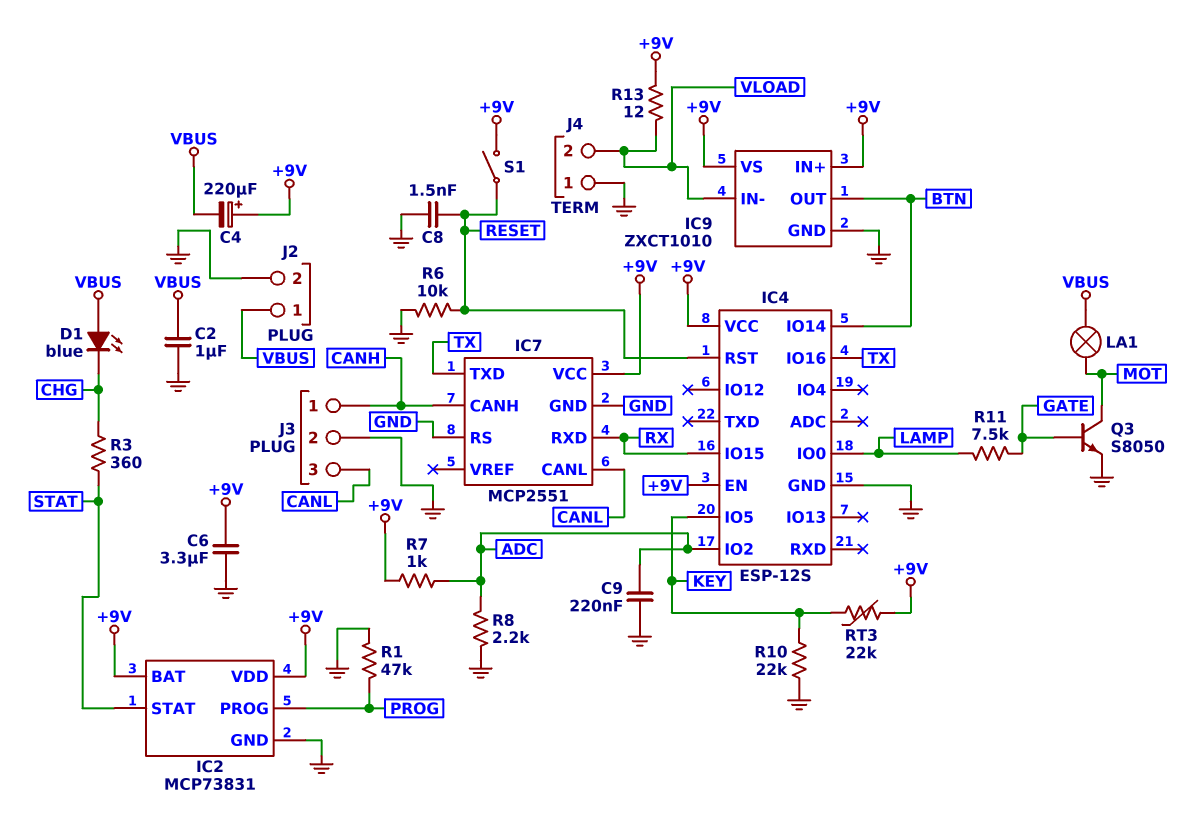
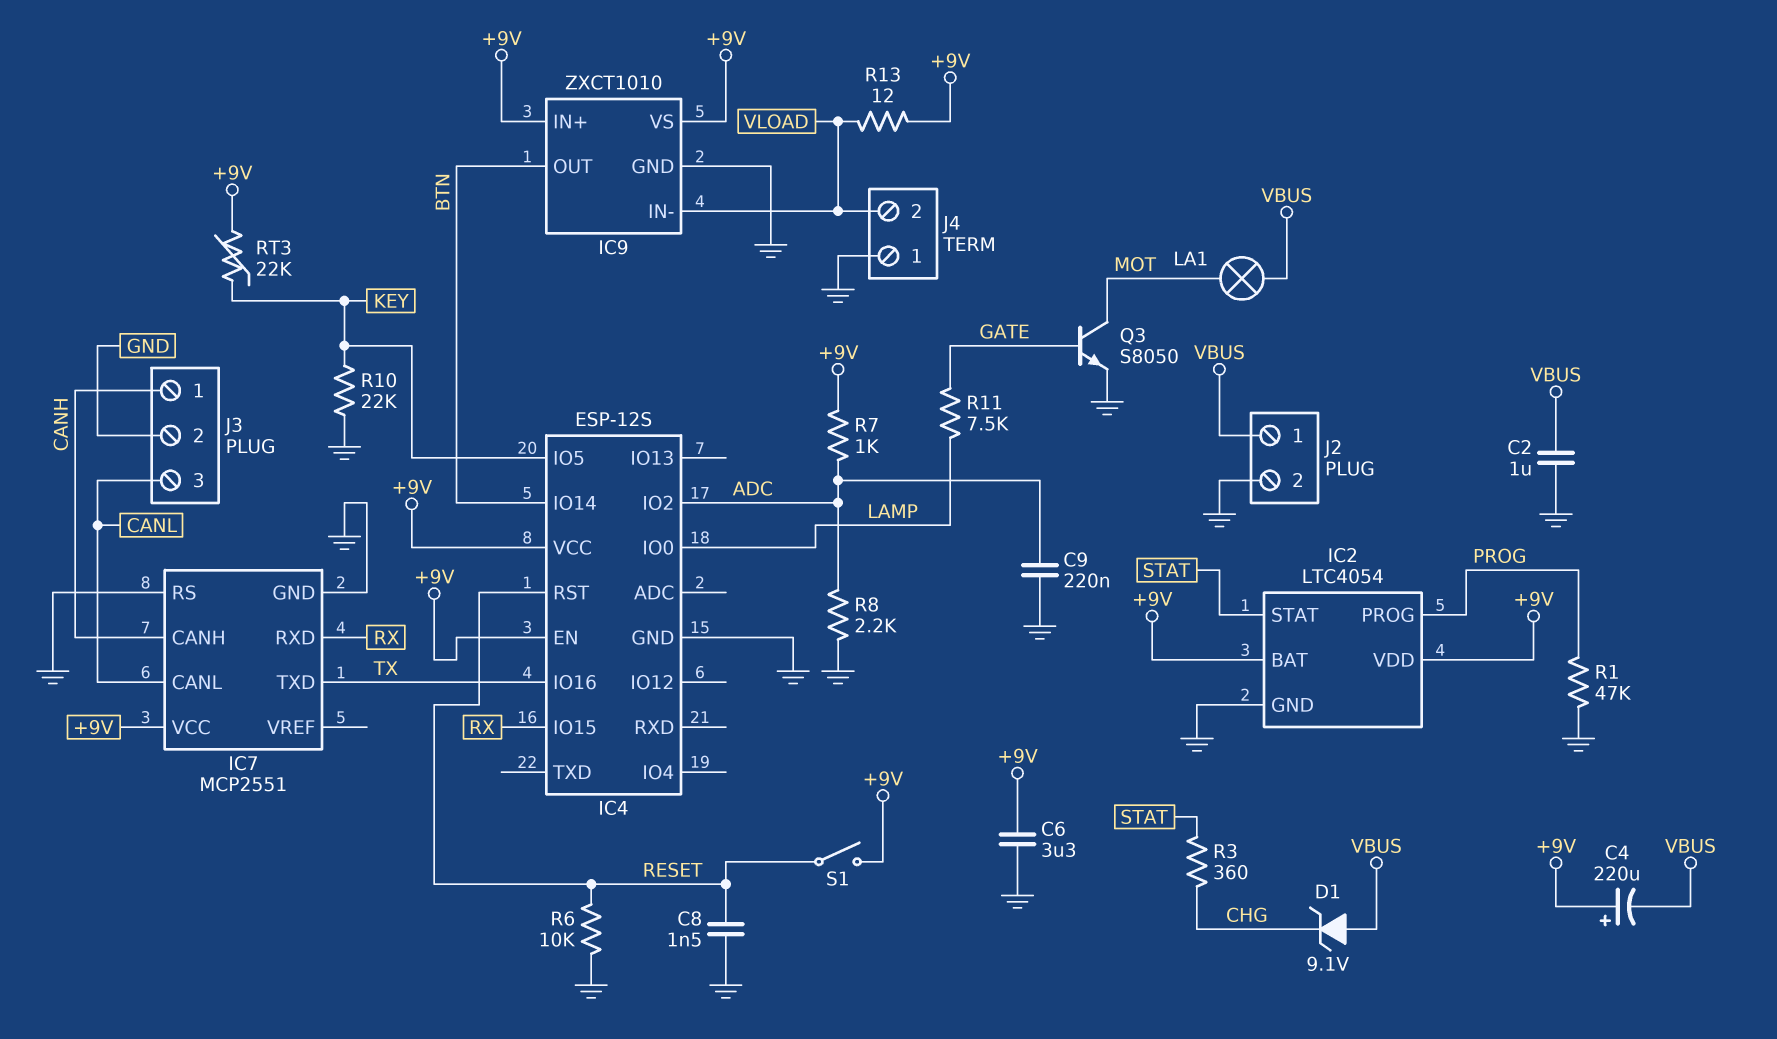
D1: LED blue (A VBUS, K CHG) -> zener 9.1V (A VBUS, K CHG)
IC2: MCP73831 -> LTC4054

